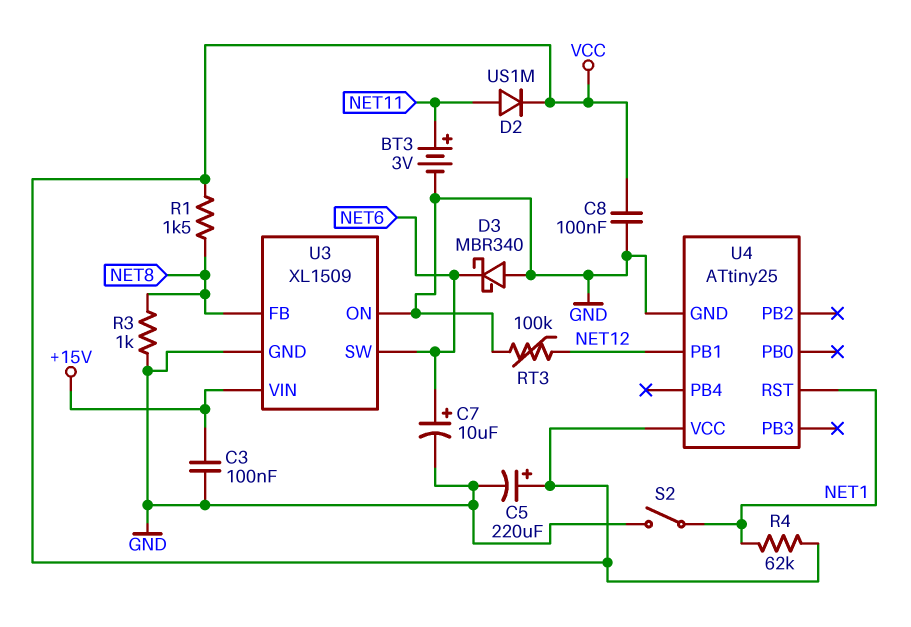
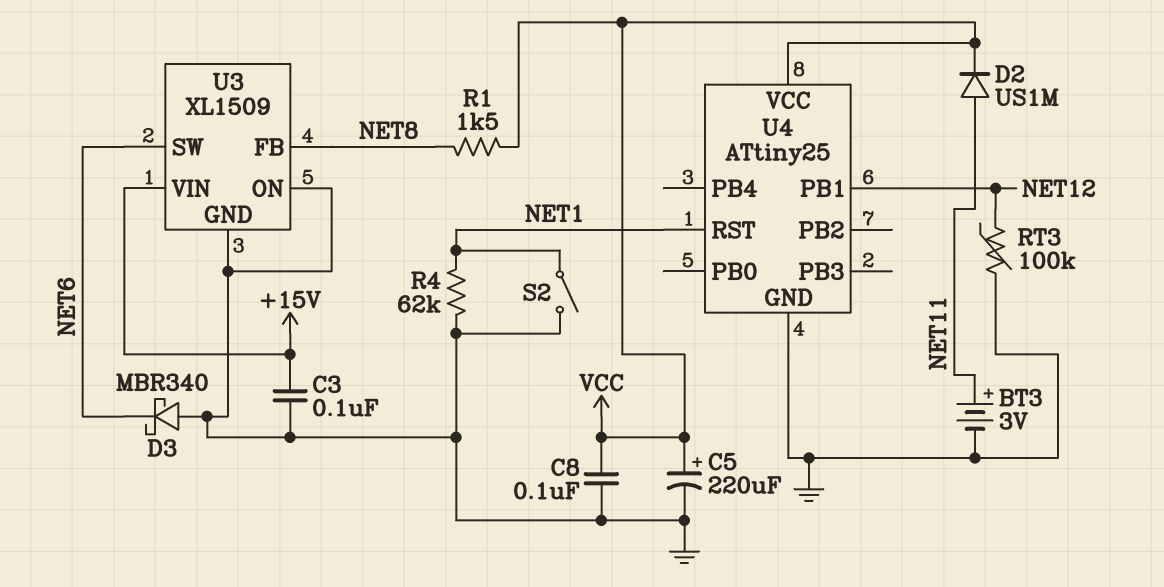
C7: 10uF (plus NET6, minus GND) -> none
R3: 1k (GND, NET8) -> none
R4: 62k (NET1, VCC) -> 62k (GND, NET1)

